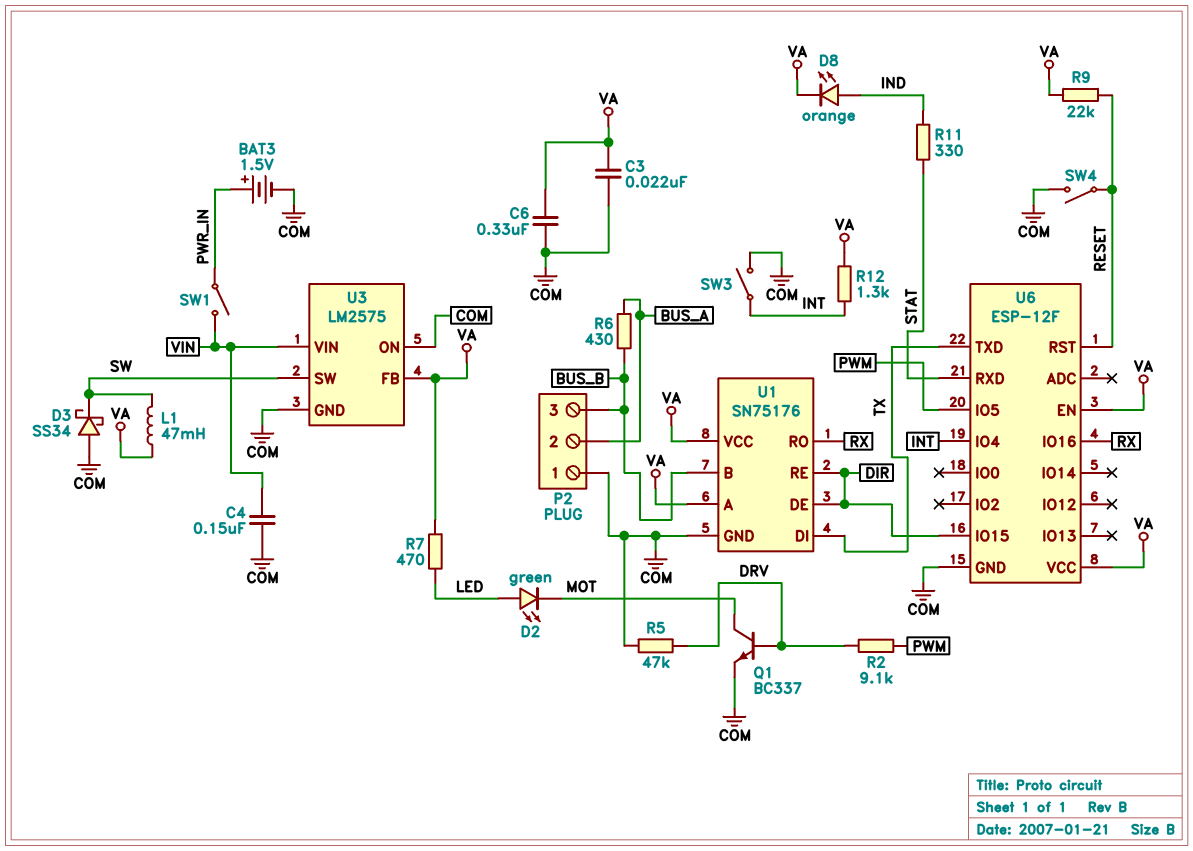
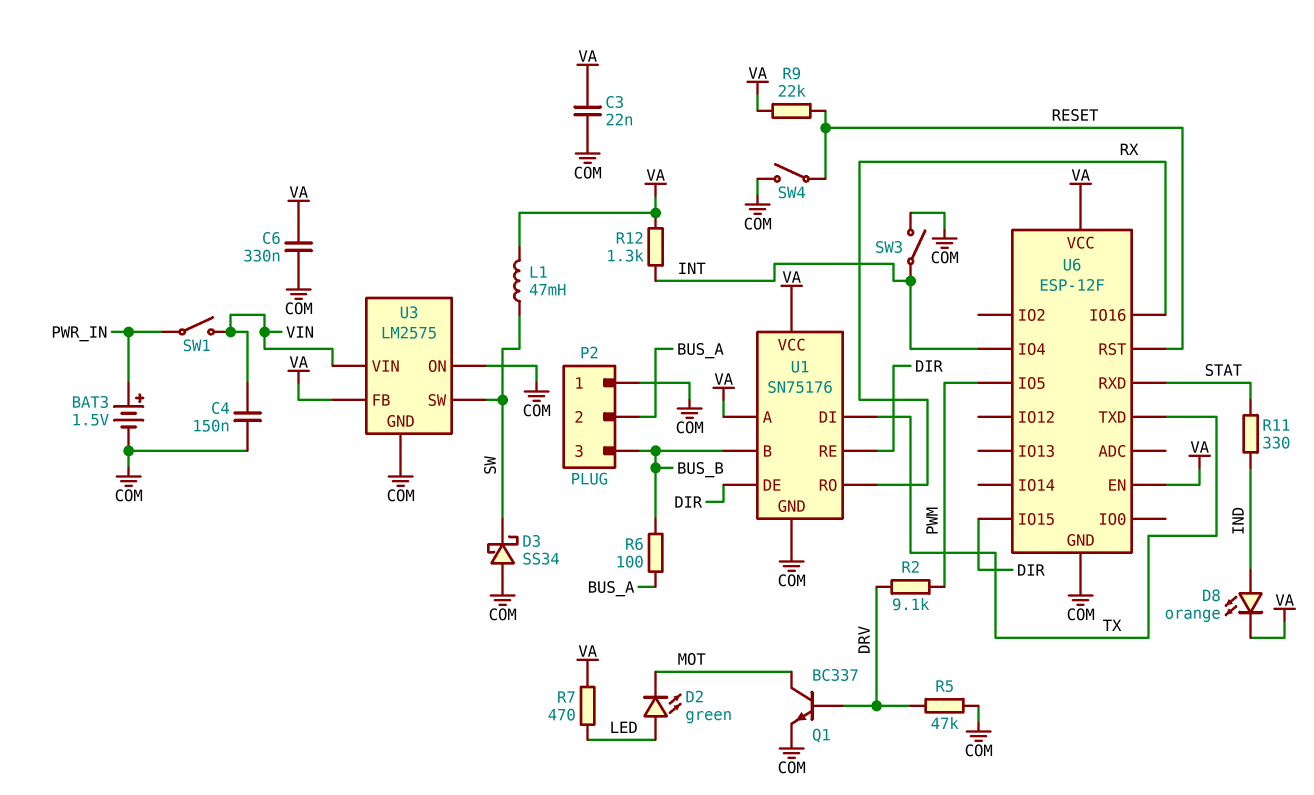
R6: 430 (BUS_A, BUS_B) -> 100 (BUS_A, BUS_B)

